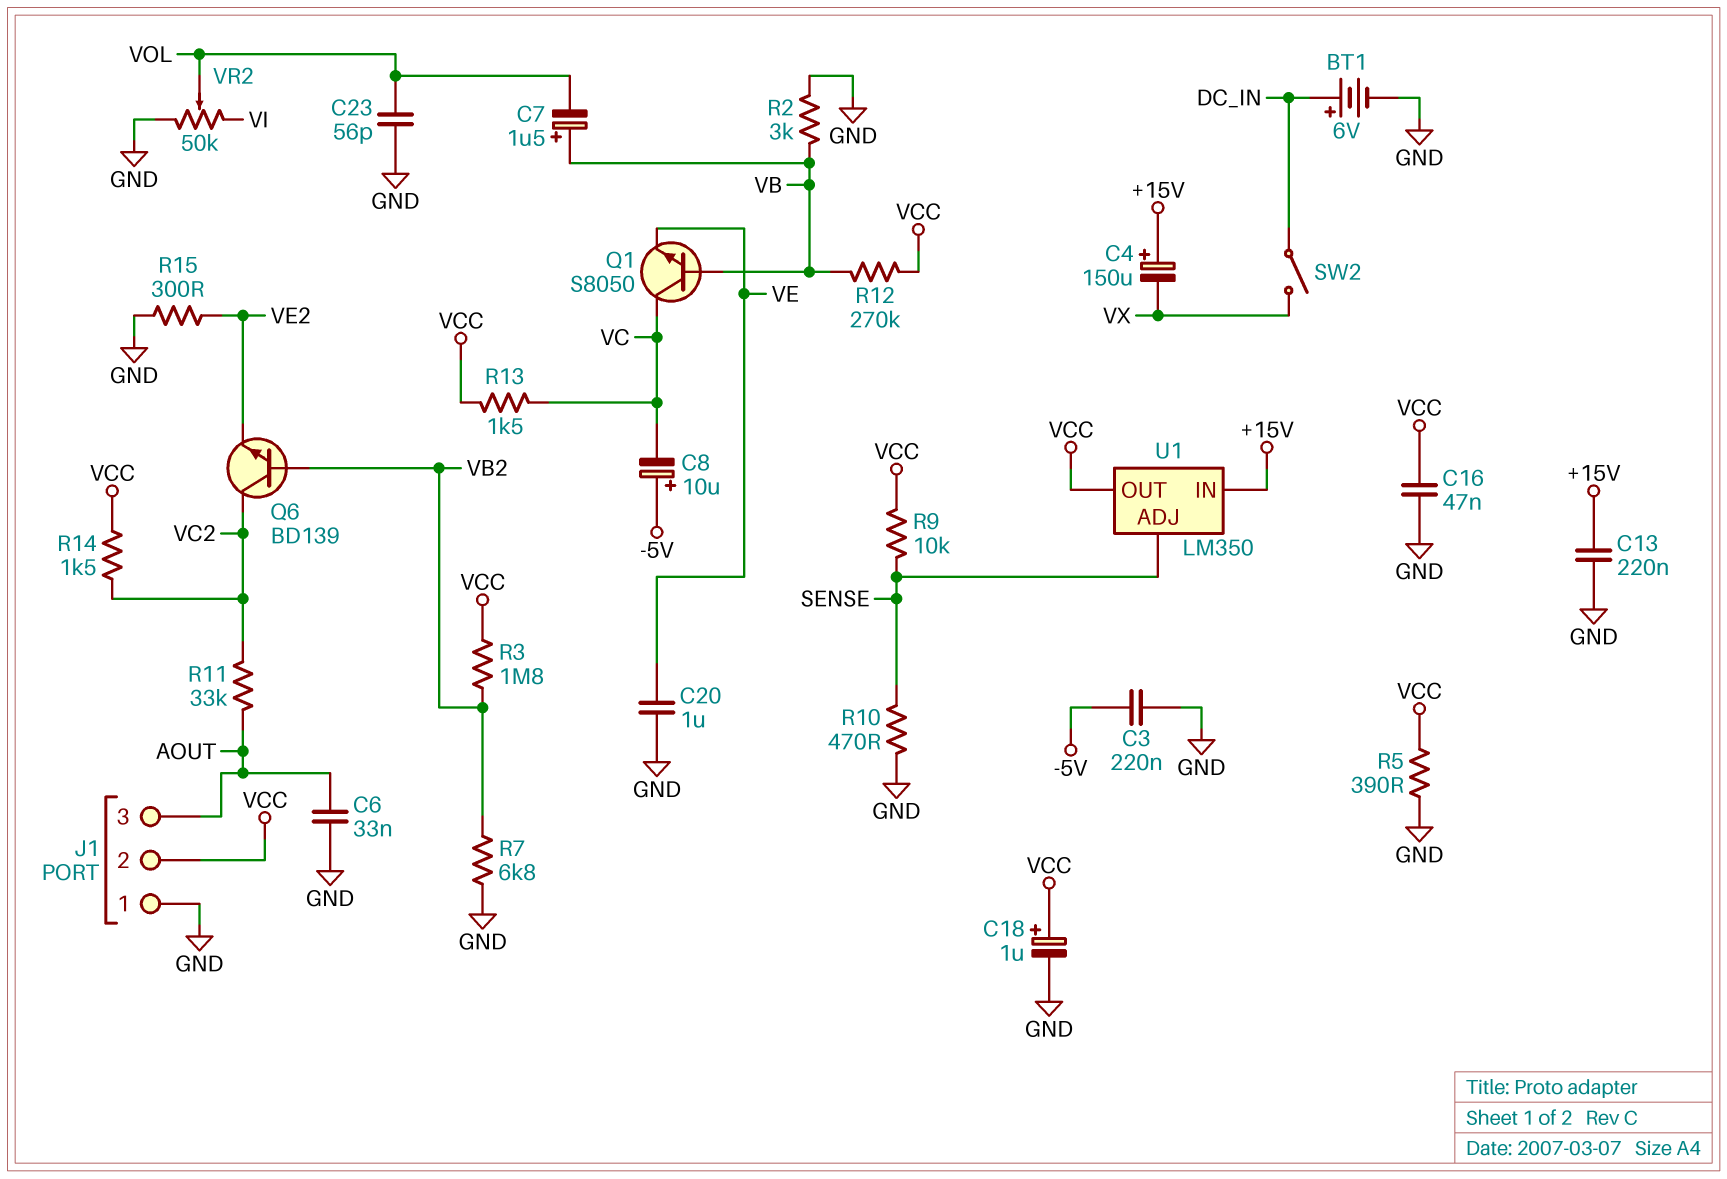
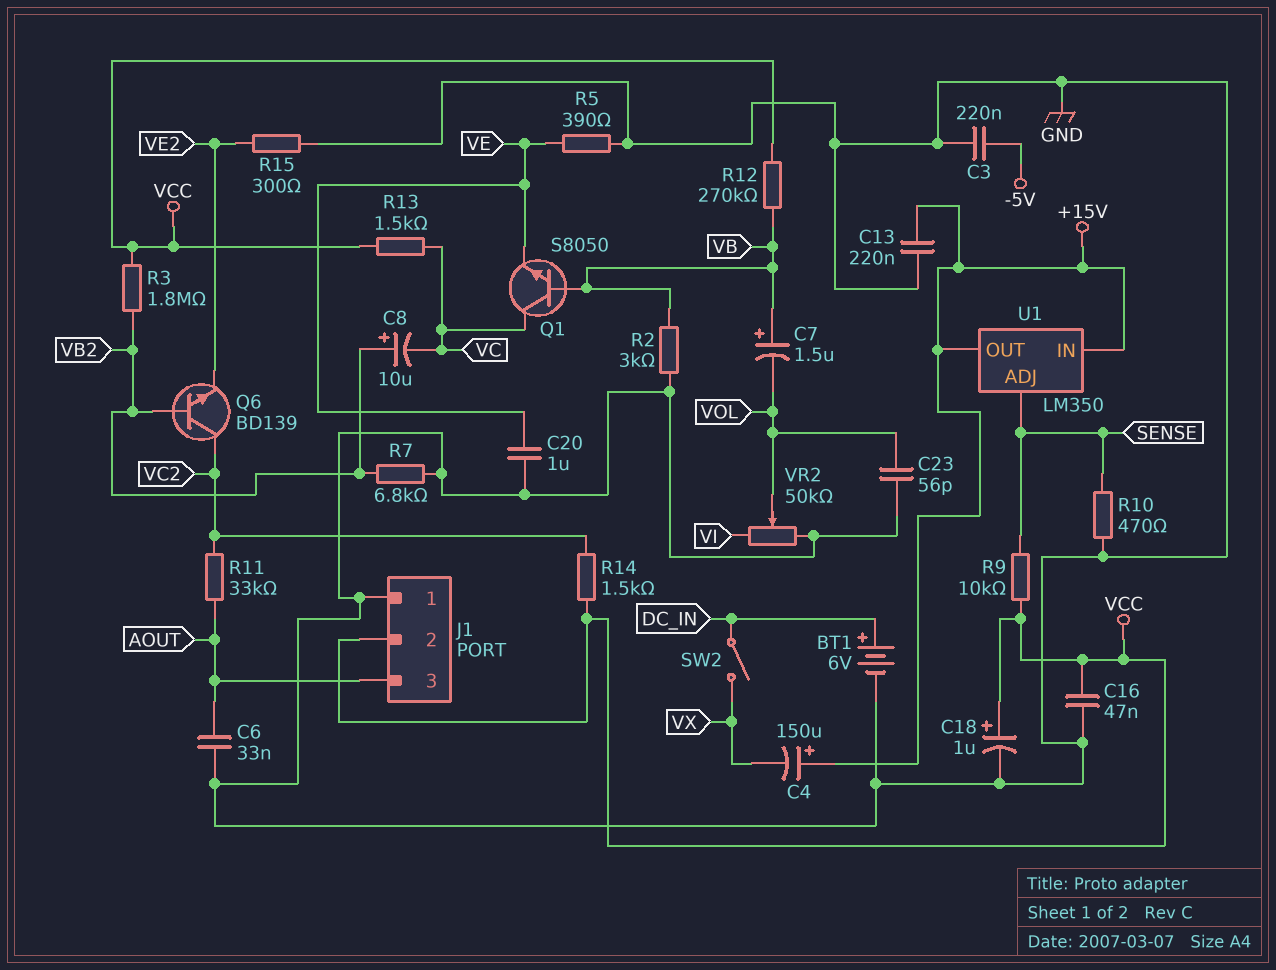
C8: 10uF (plus -5V, minus VC) -> 10uF (plus VB2, minus VC)
R5: 390 (GND, VCC) -> 390 (GND, VE)
U1 pin OUT: VCC -> +15V

